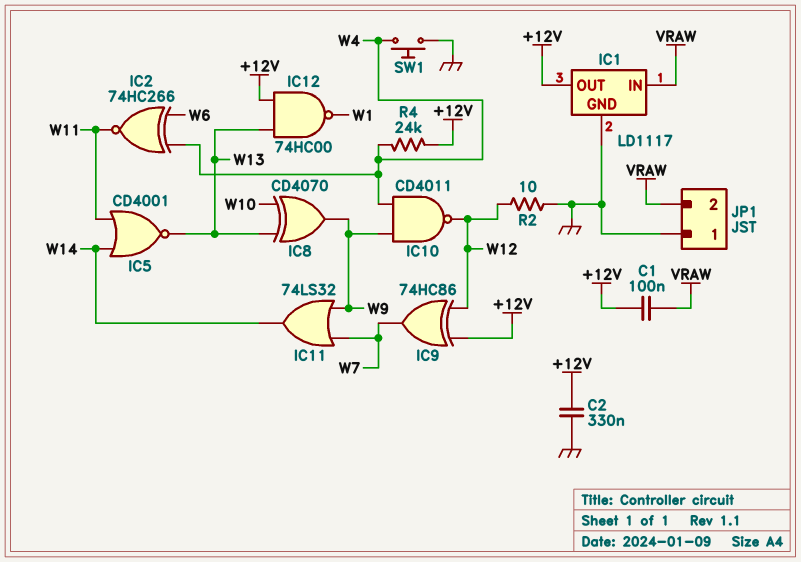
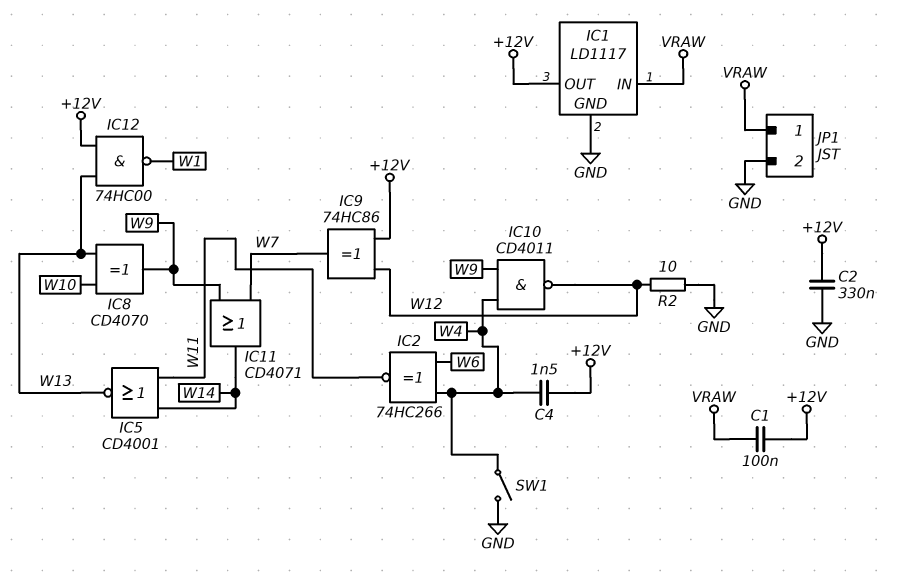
C4: none -> 1.5nF (+12V, W4)
IC11: OR 74LS32 (in W7, in W9, out W14) -> OR CD4071 (in W7, in W9, out W14)
JP1 pin 1: GND -> VRAW
JP1 pin 2: VRAW -> GND
R4: 24k (+12V, W4) -> none
SW1: button (GND, W4) -> switch (GND, W4)

